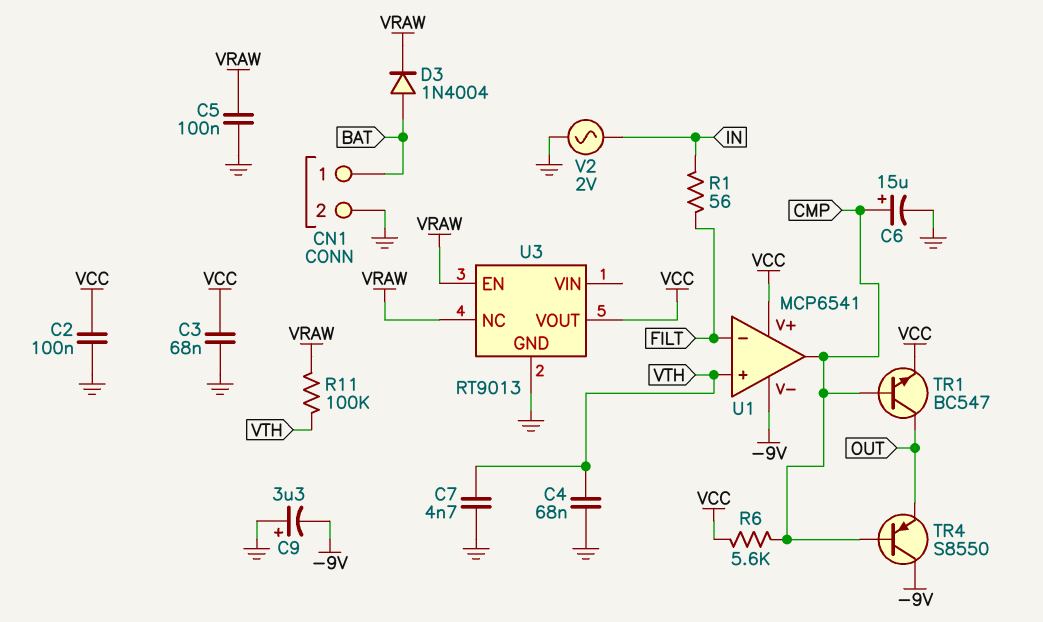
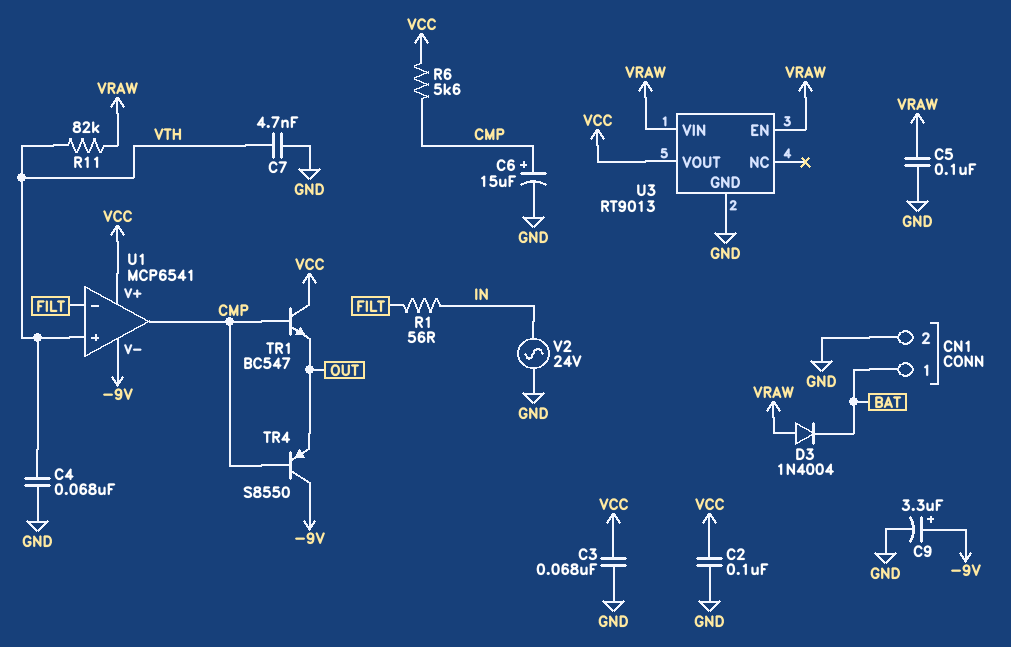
C9: 3.3uF (plus GND, minus -9V) -> 3.3uF (plus -9V, minus GND)
D3: diode 1N4004 (A BAT, K VRAW) -> diode 1N4004 (A VRAW, K BAT)
R11: 100k (VRAW, VTH) -> 82k (VRAW, VTH)
TR1: NPN BC547 (B CMP, C OUT, E VCC) -> NPN BC547 (B CMP, C VCC, E OUT)
U3 pin NC: VRAW -> none
U3 pin VIN: none -> VRAW
V2: AC 2V (GND, IN) -> AC 24V (GND, IN)

